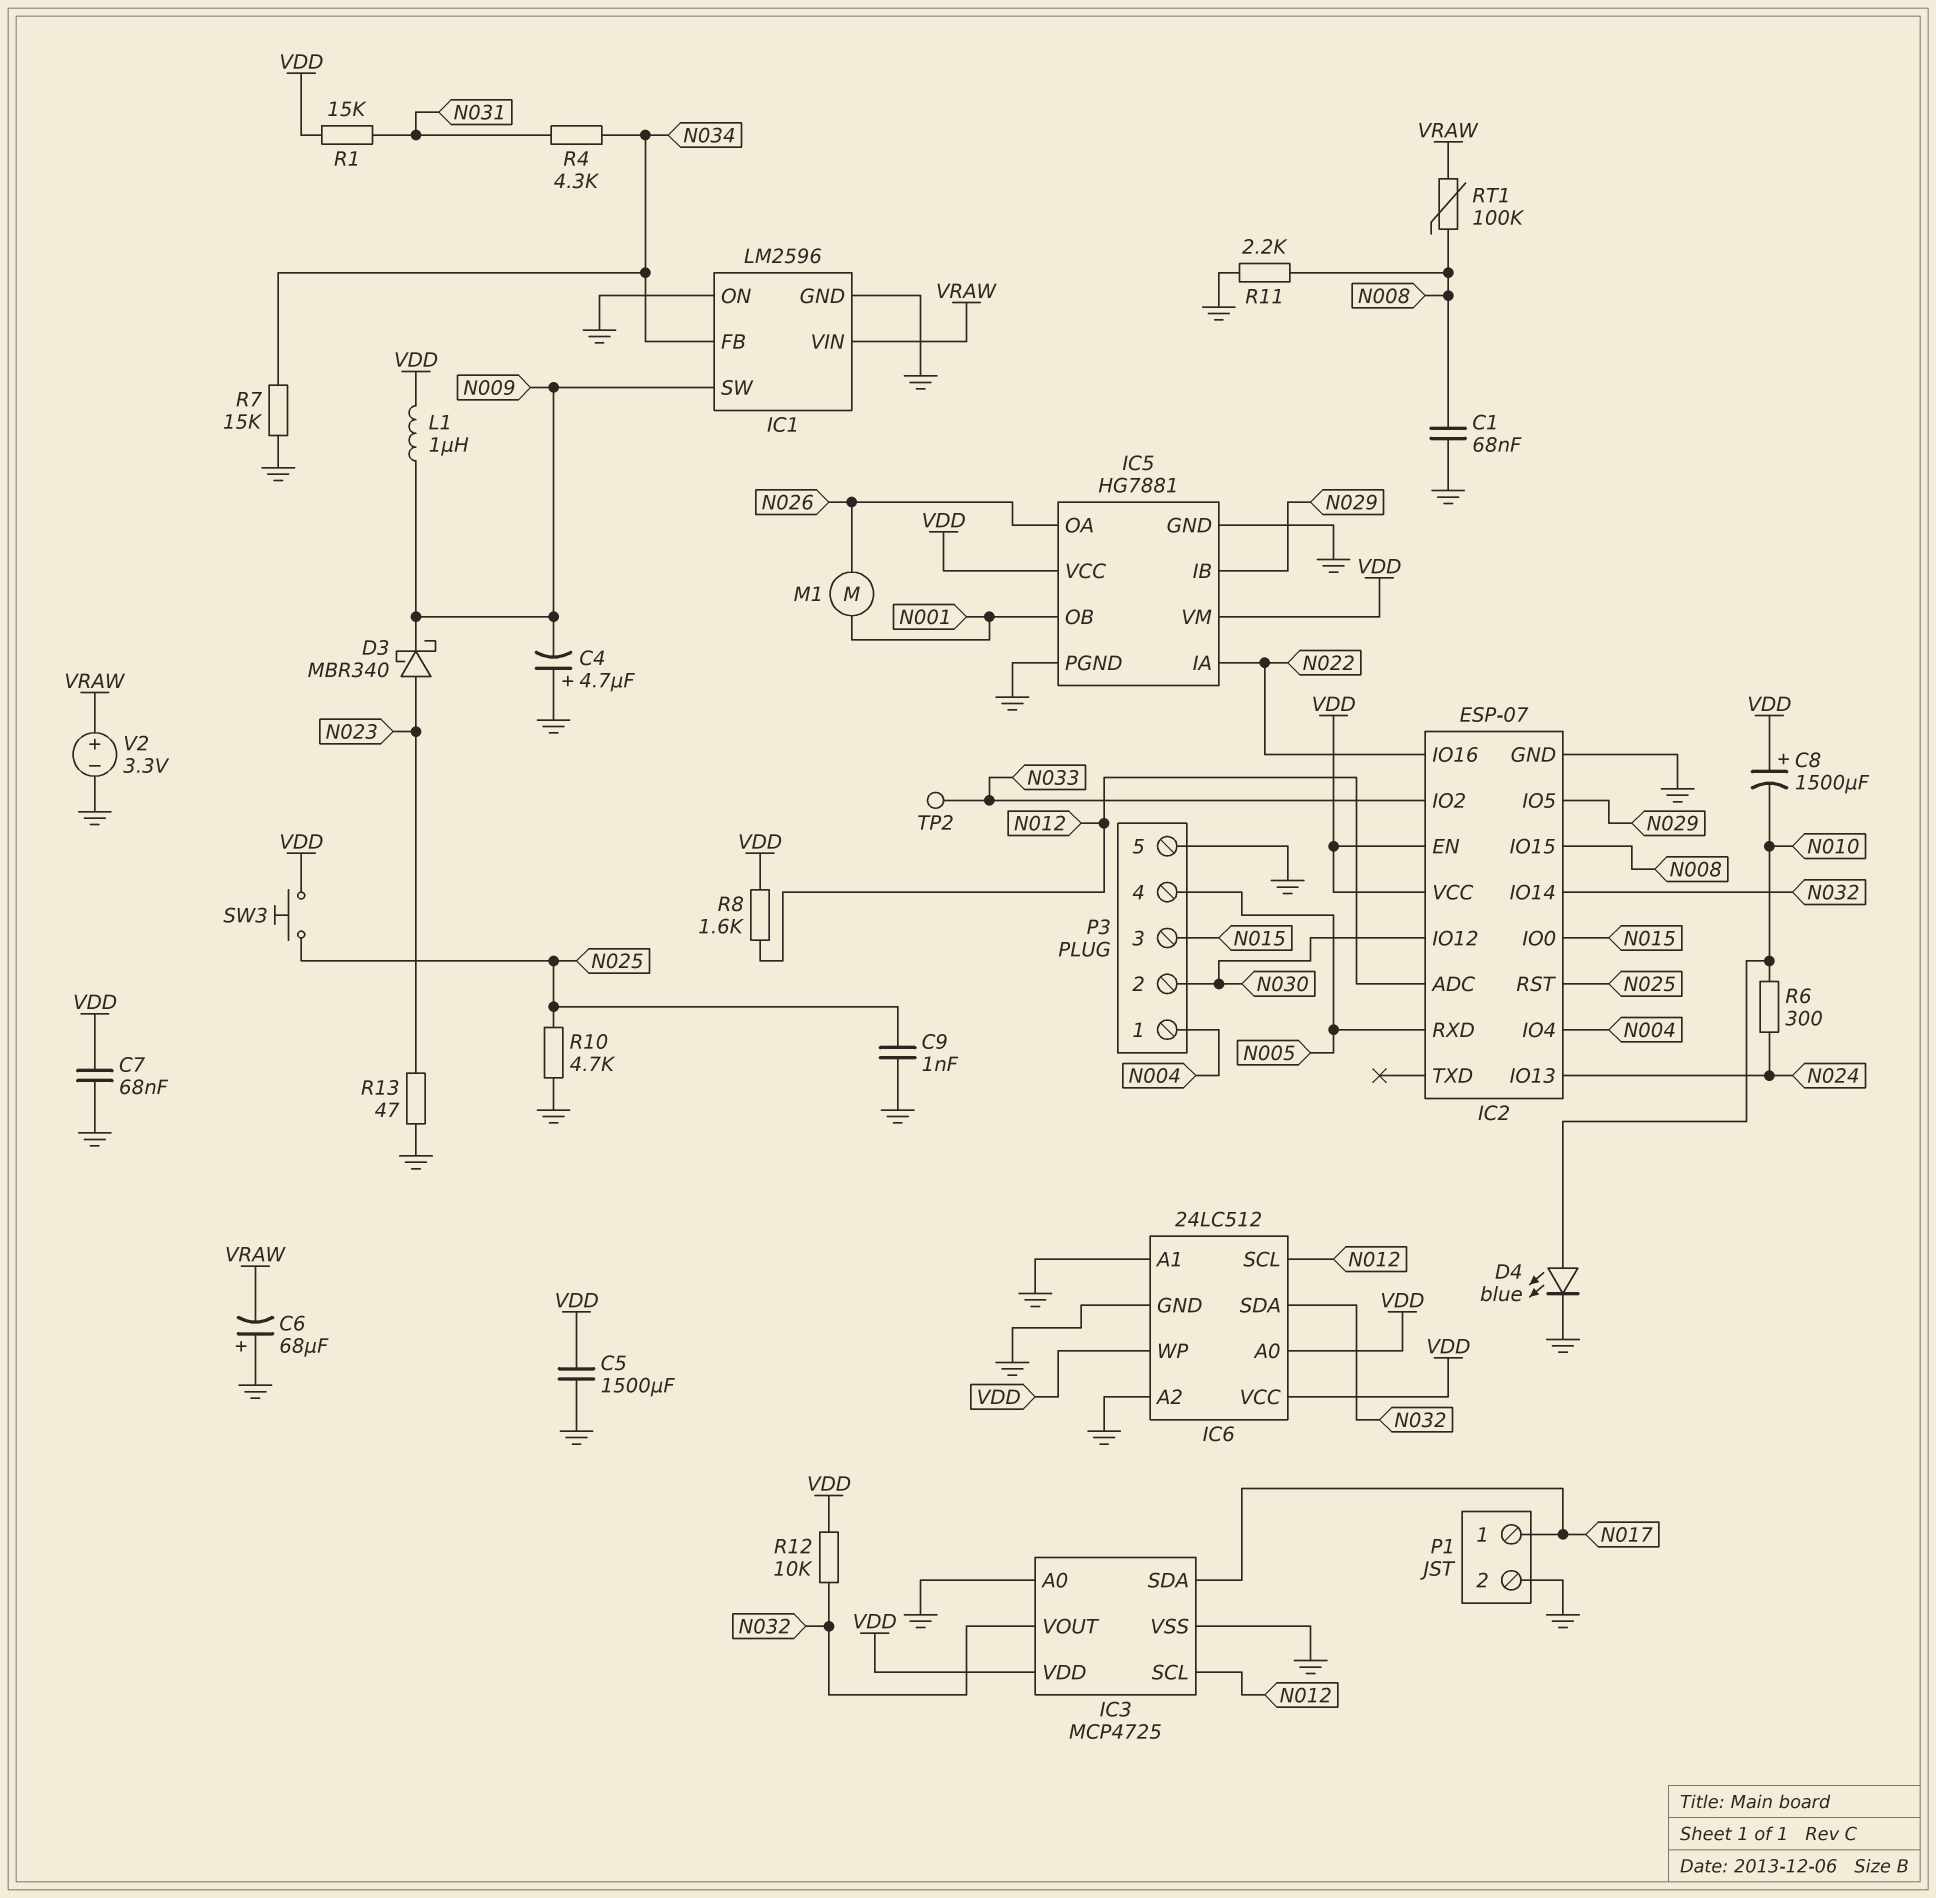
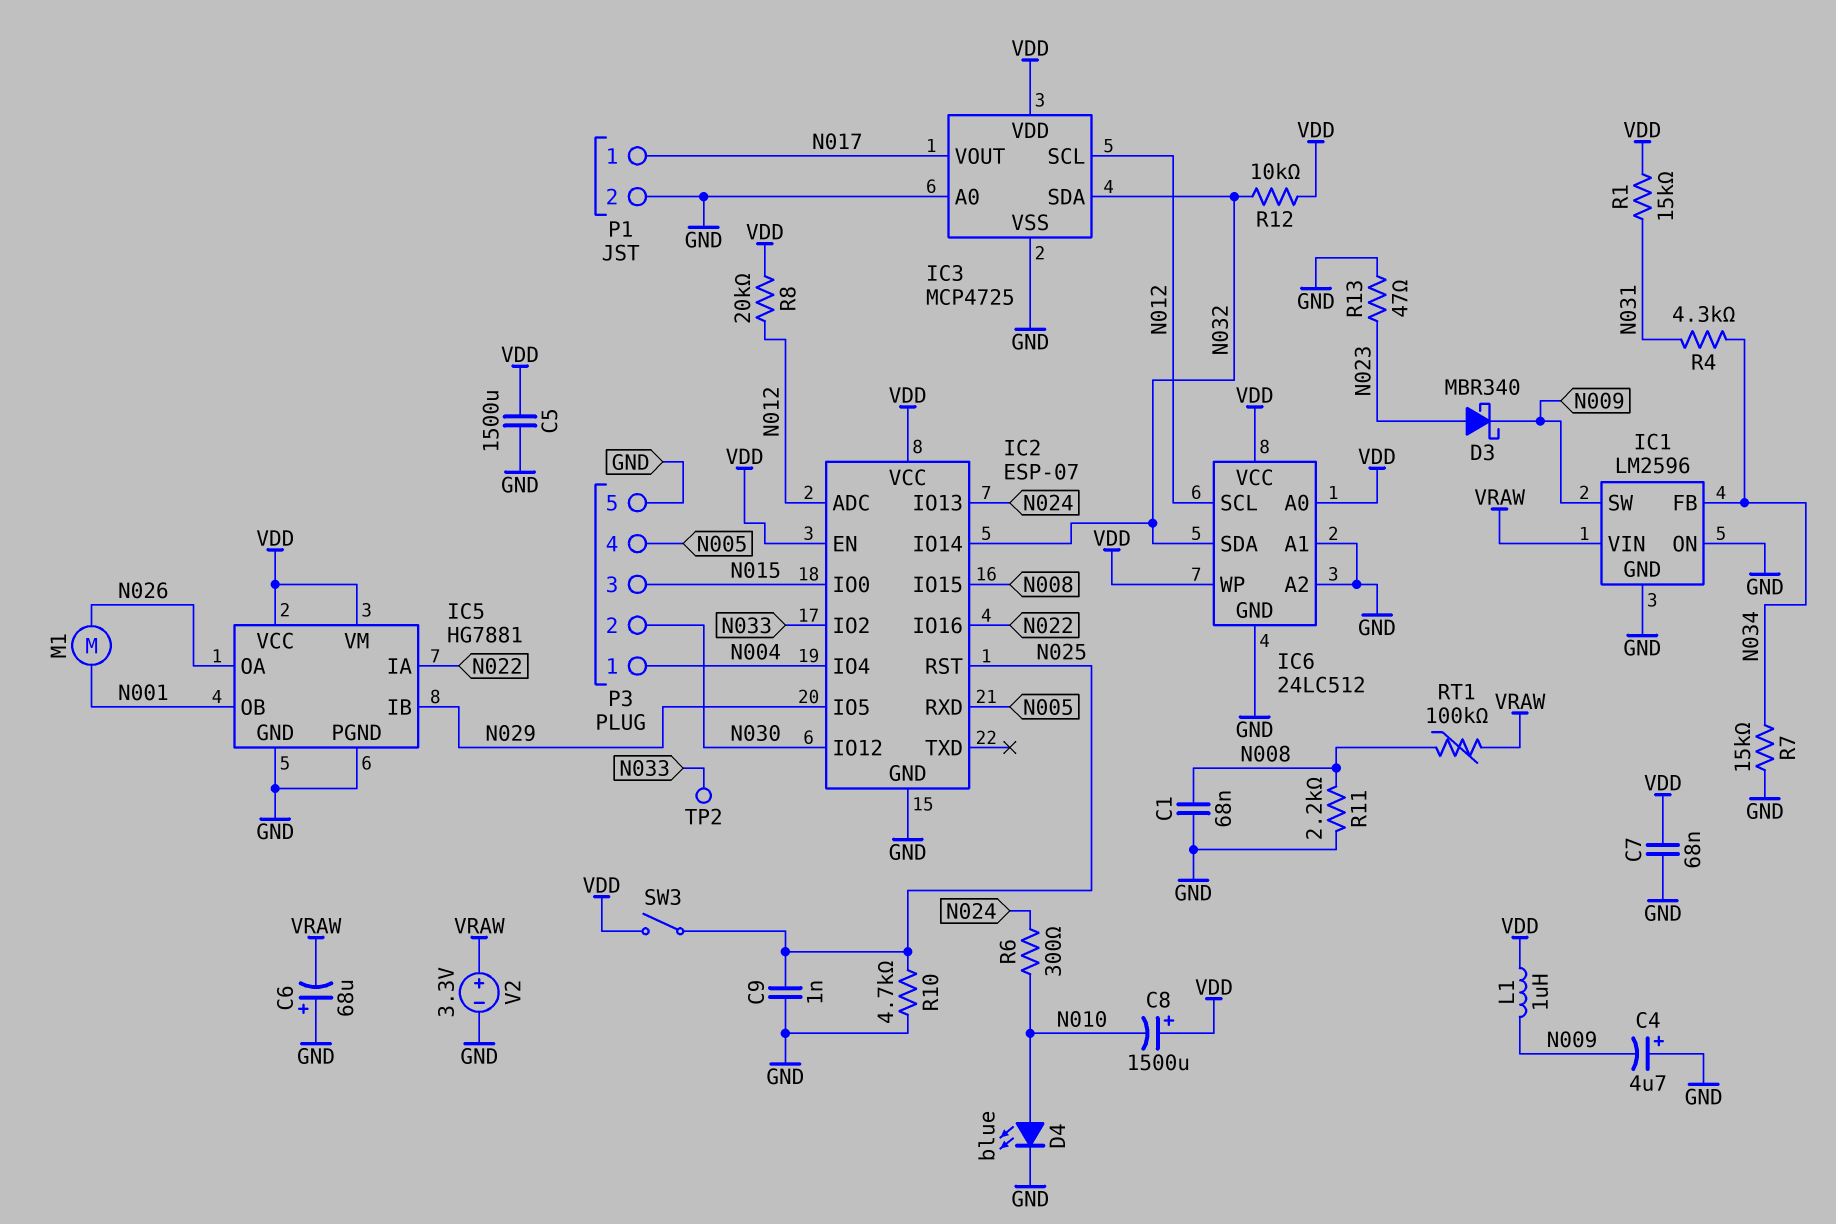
IC3 pin SDA: N017 -> N032
IC3 pin VOUT: N032 -> N017
R8: 1.6k (N012, VDD) -> 20k (N012, VDD)
SW3: button (N025, VDD) -> switch (N025, VDD)

